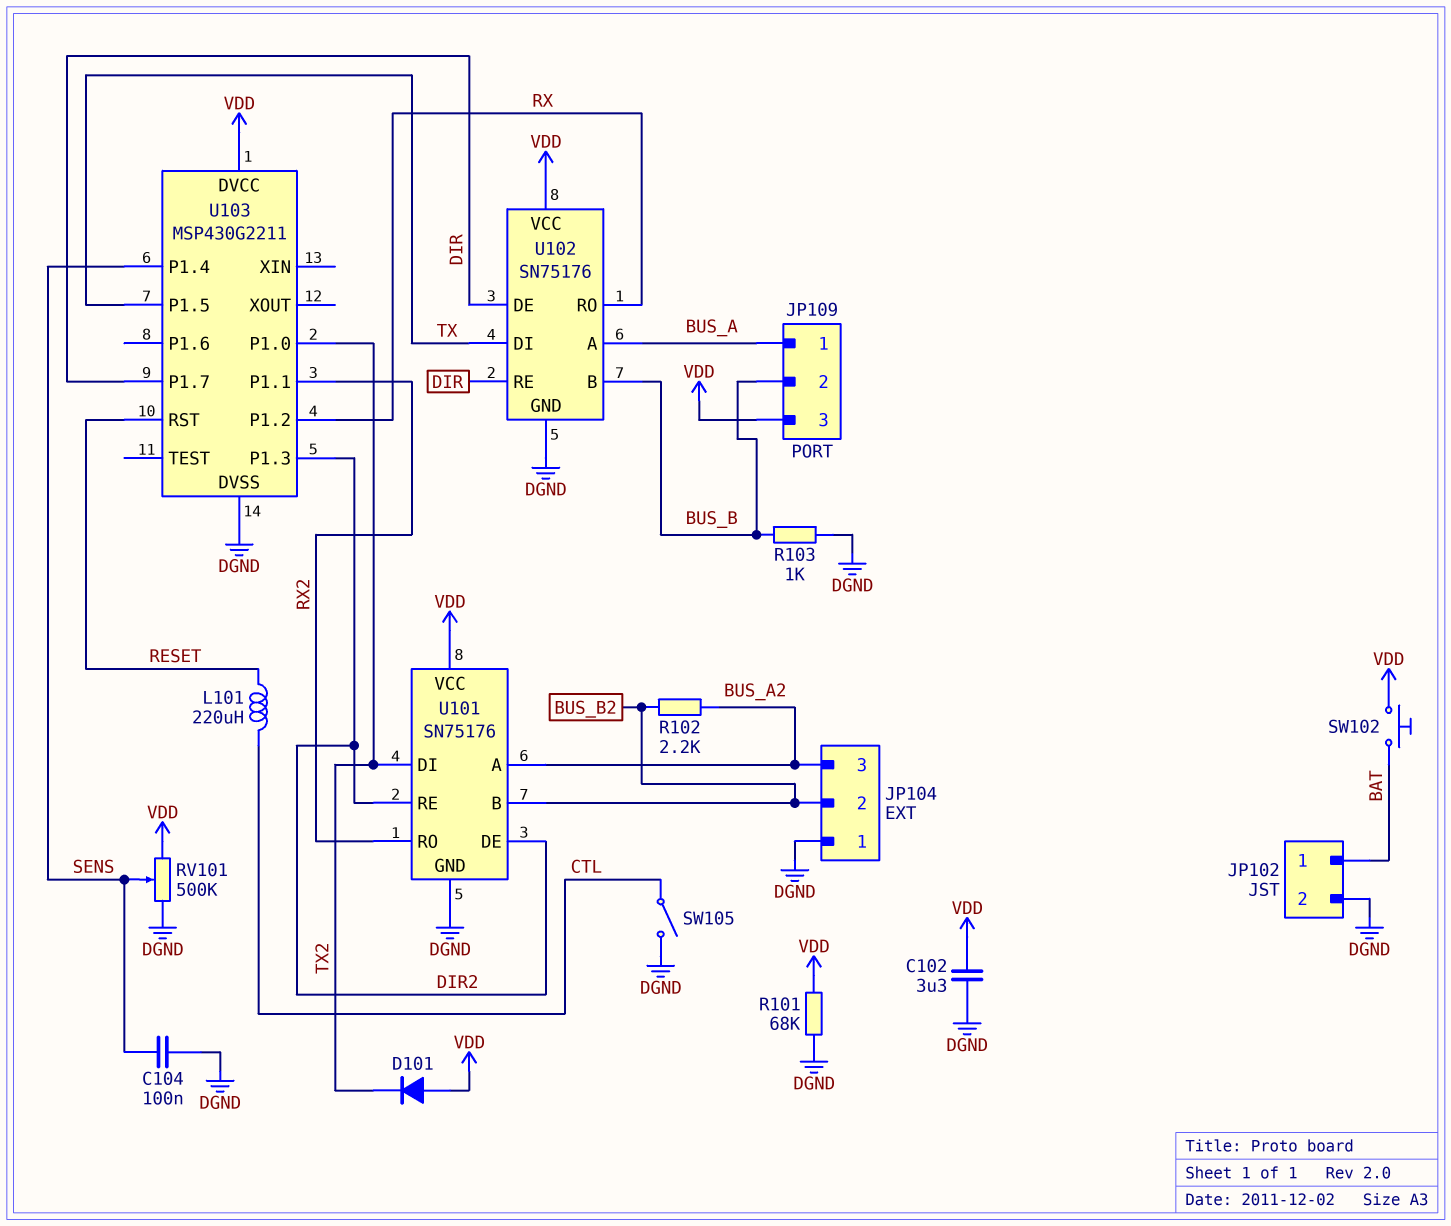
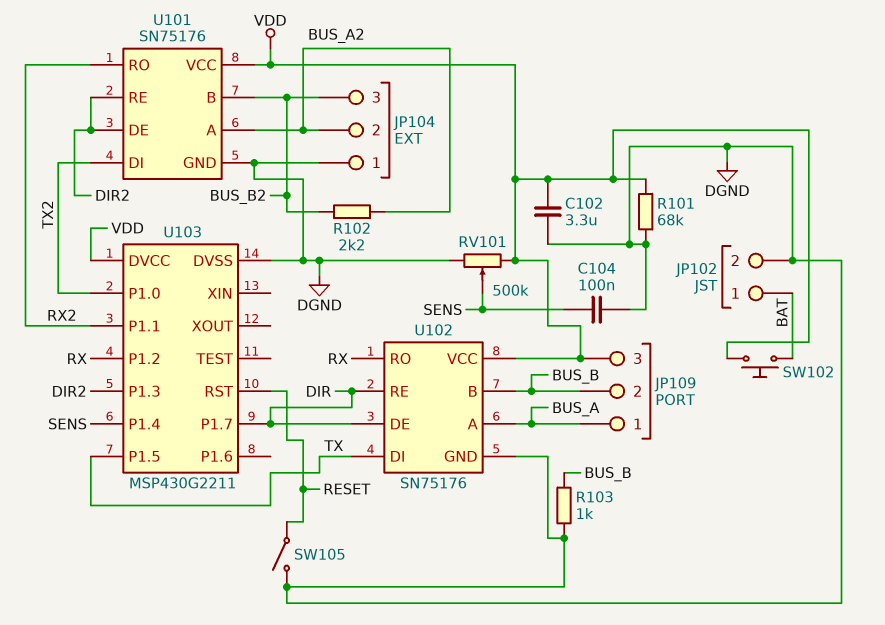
D101: diode (A VDD, K TX2) -> none
JP104 pin 2: BUS_B2 -> BUS_A2
JP104 pin 3: BUS_A2 -> BUS_B2
L101: 220uH (CTL, RESET) -> none
SW105: switch (CTL, DGND) -> switch (DGND, RESET)

